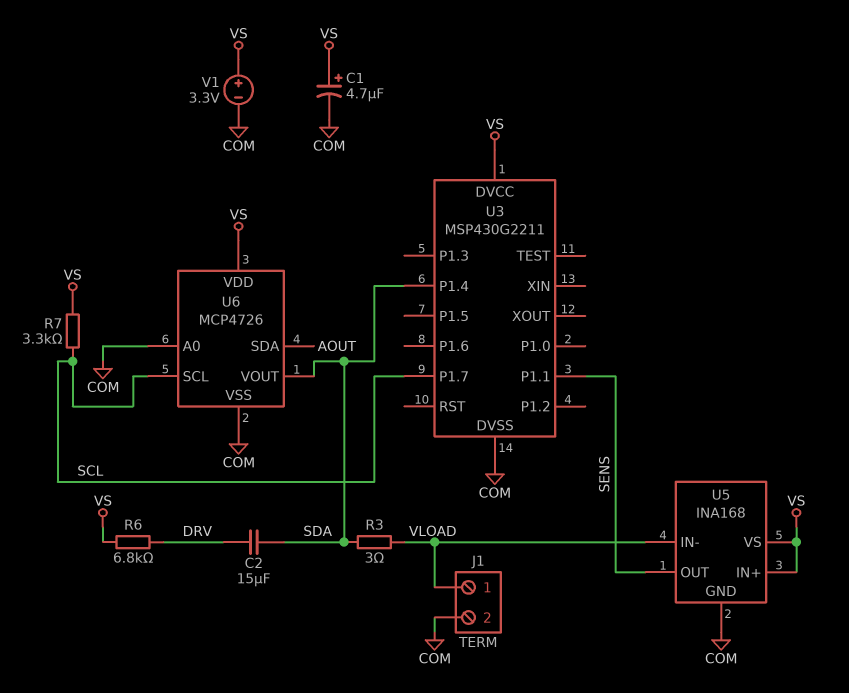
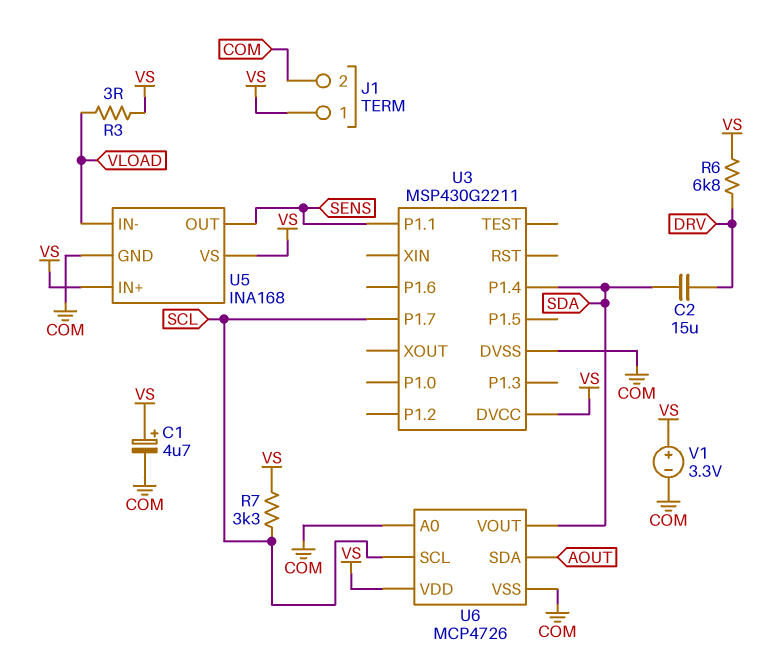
J1 pin 1: VLOAD -> VS
R3: 3 (SDA, VLOAD) -> 3 (VLOAD, VS)

